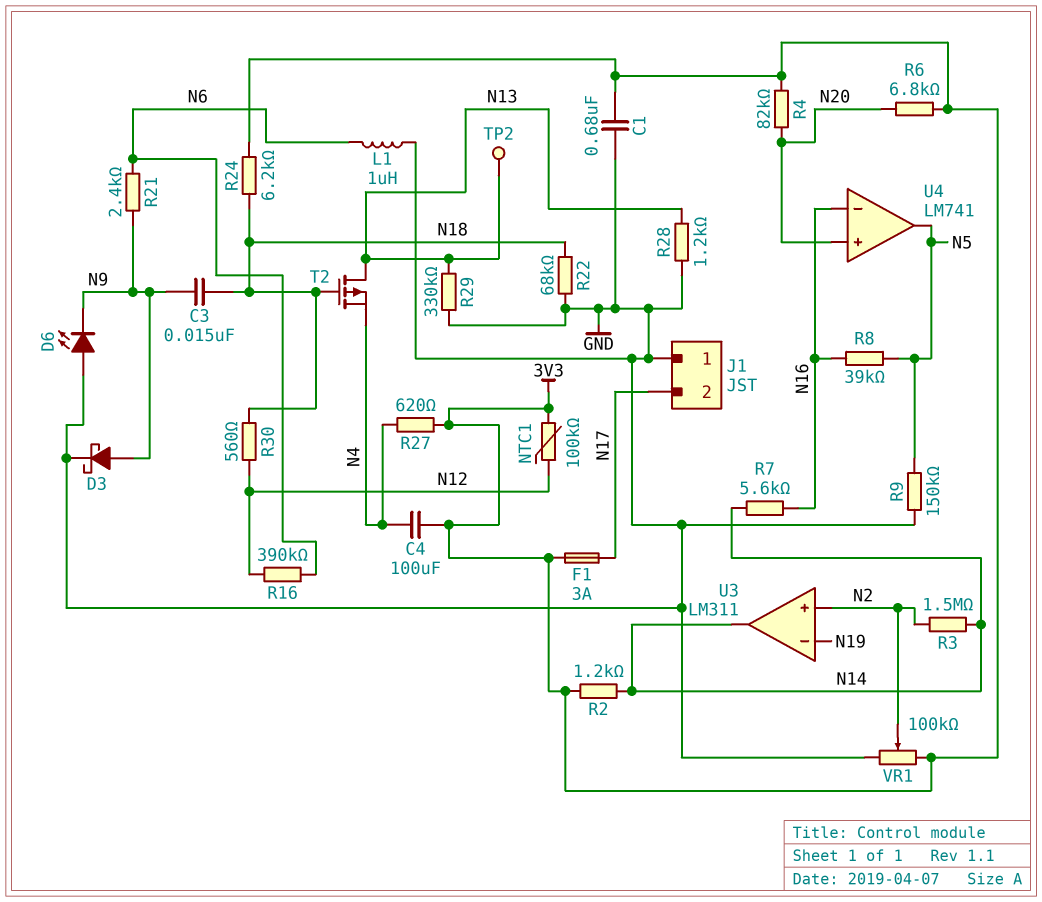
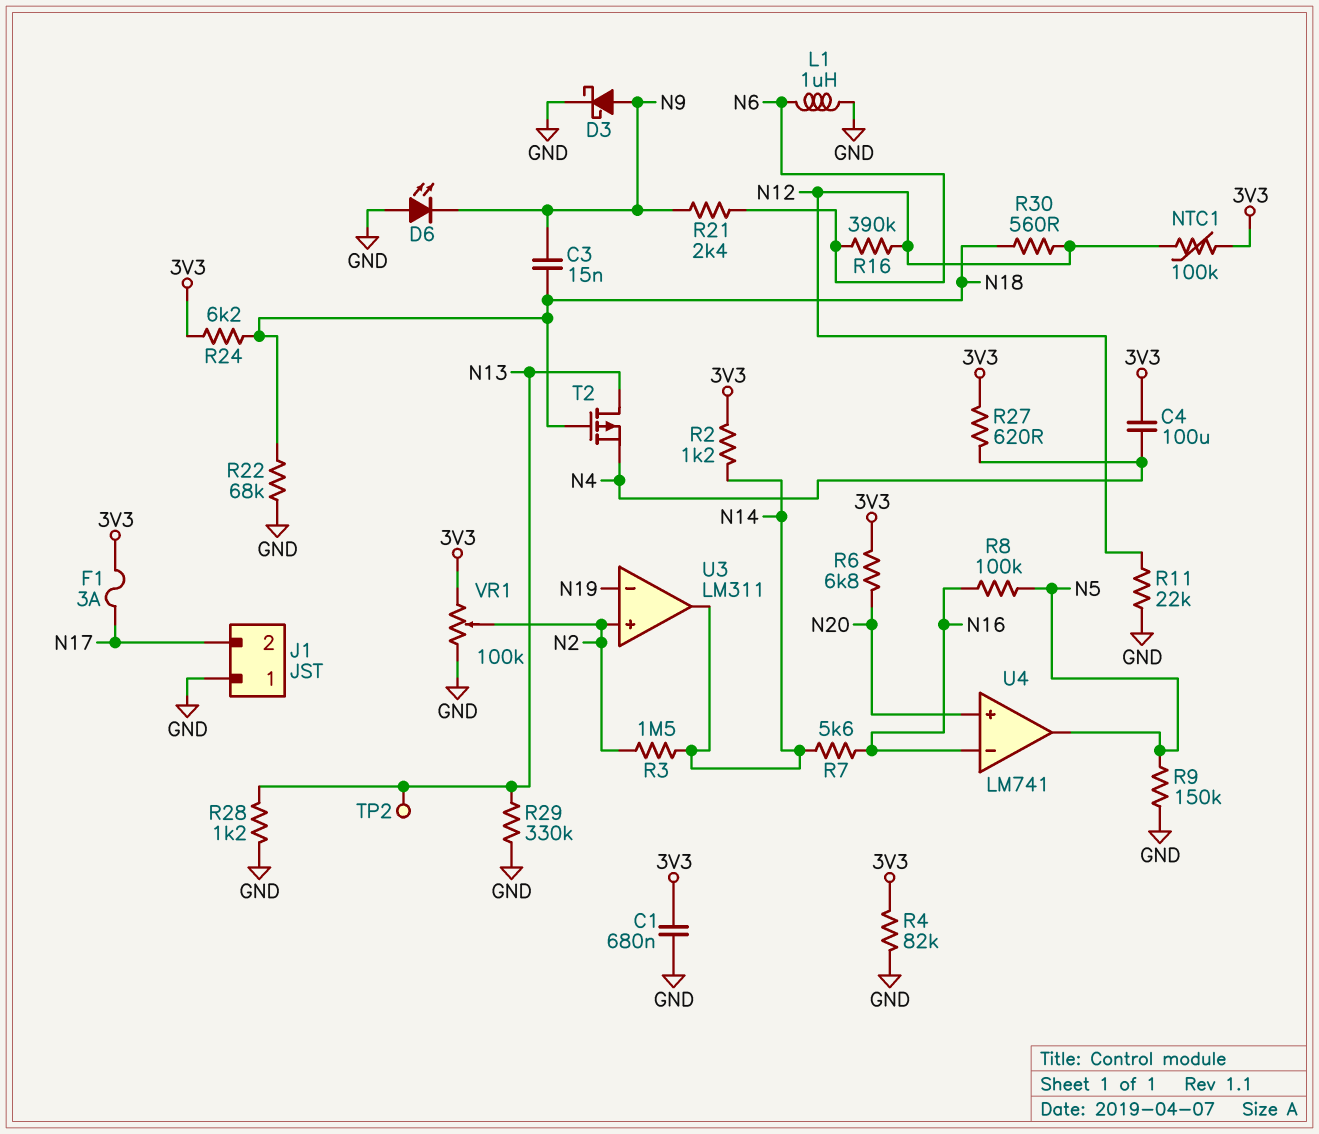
R4: 82k (3V3, N20) -> 82k (3V3, GND)
R8: 39k (N5, N16) -> 100k (N5, N16)
R11: none -> 22k (GND, N12)

